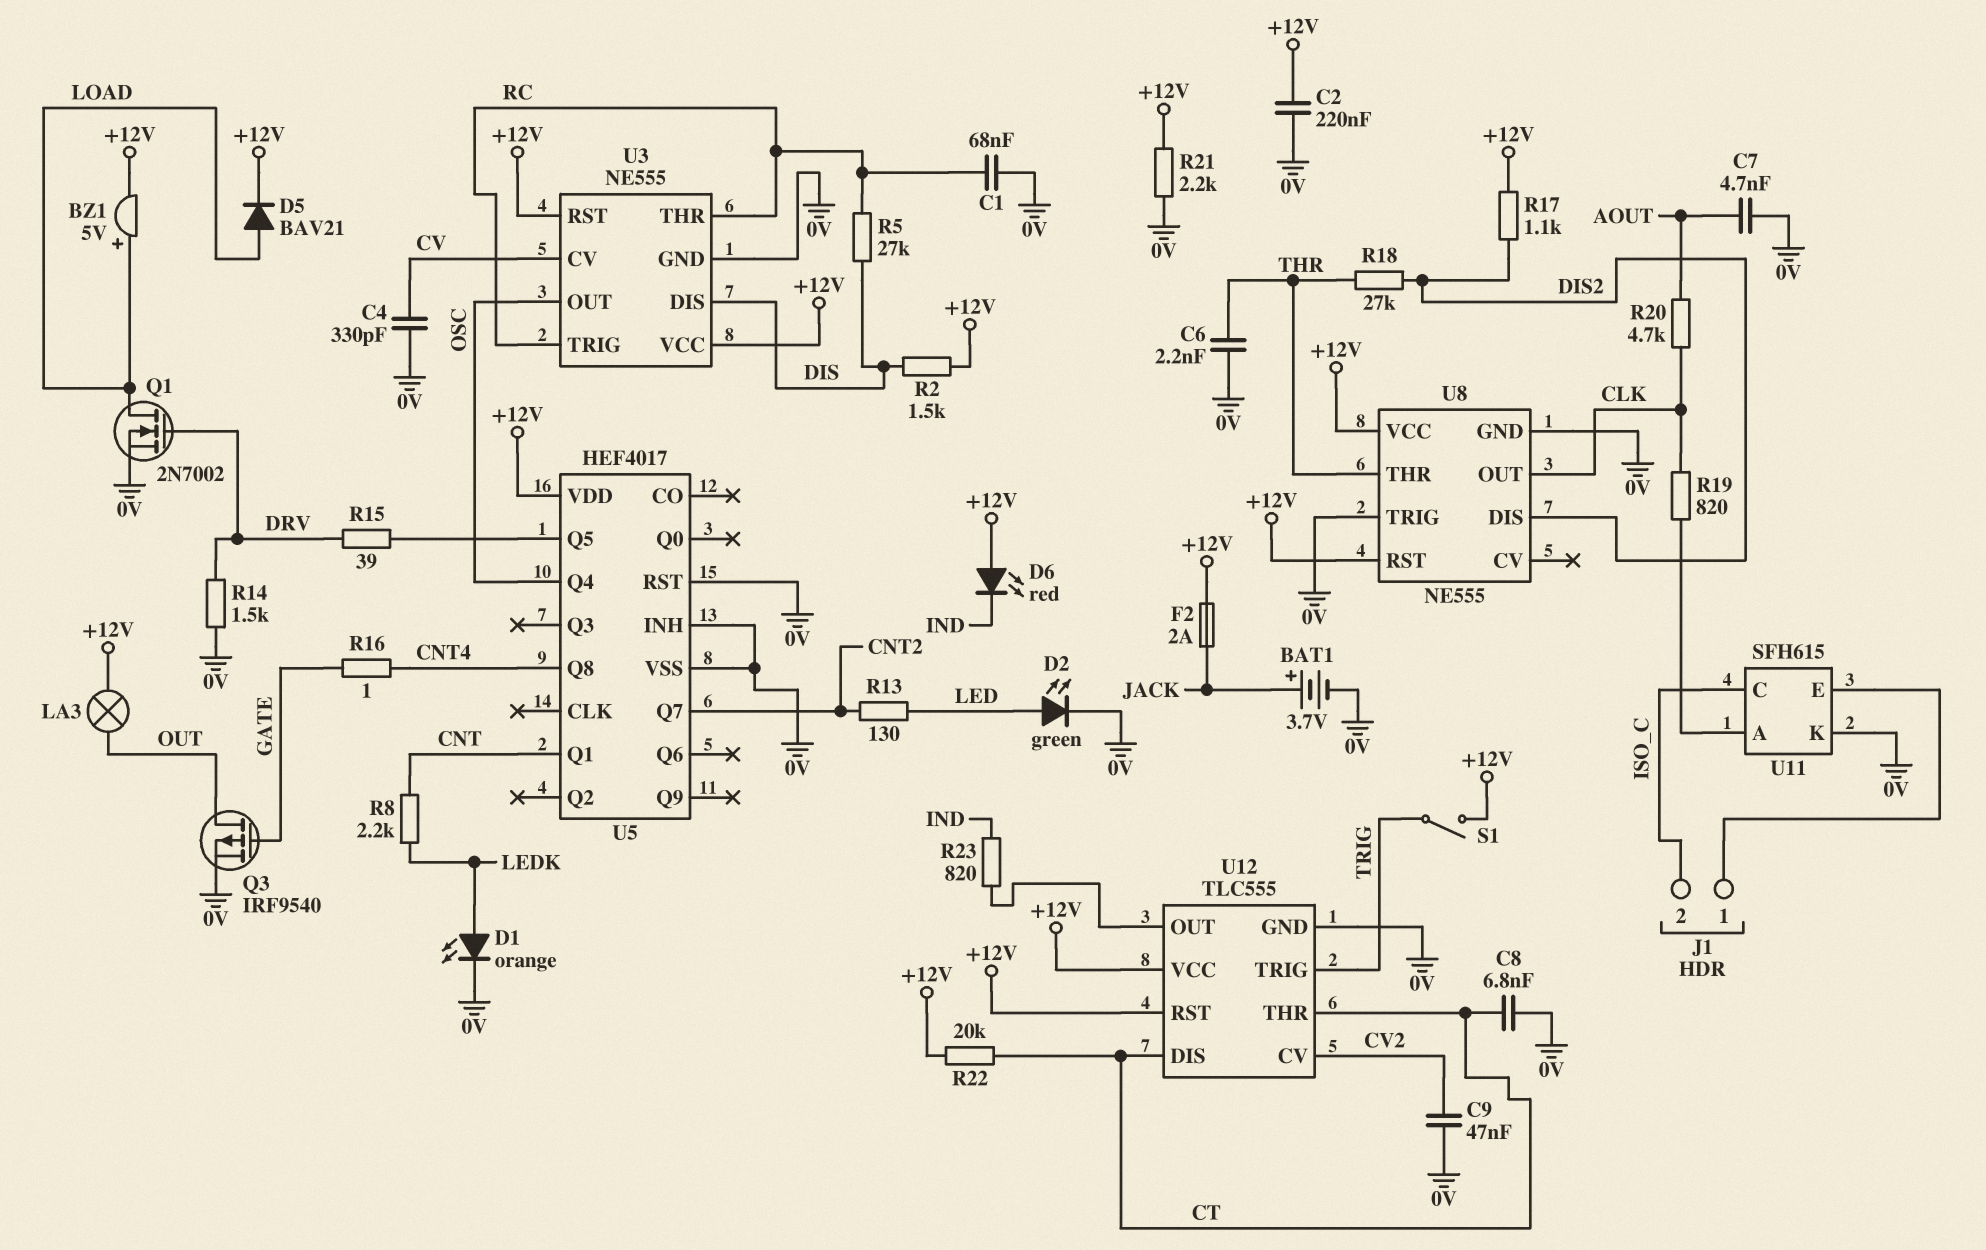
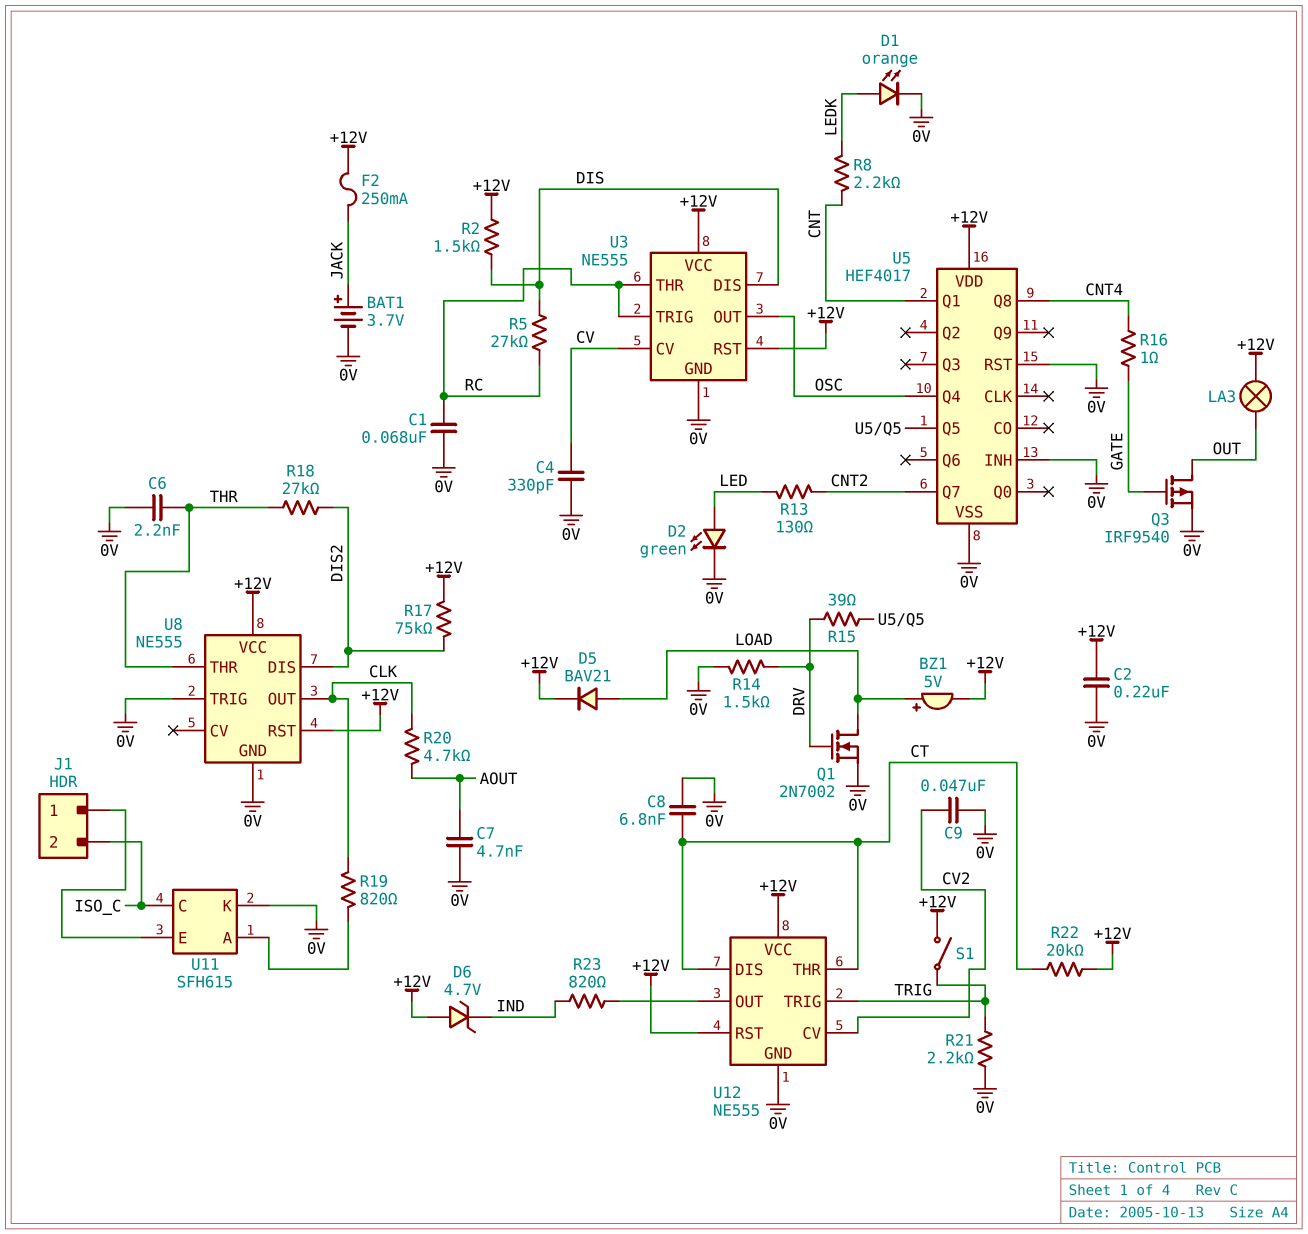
D6: LED red (A +12V, K IND) -> zener 4.7V (A +12V, K IND)
F2: 2A (+12V, JACK) -> 250mA (+12V, JACK)
R17: 1.1k (+12V, DIS2) -> 75k (+12V, DIS2)
R21: 2.2k (+12V, 0V) -> 2.2k (0V, TRIG)
U12: TLC555 -> NE555

